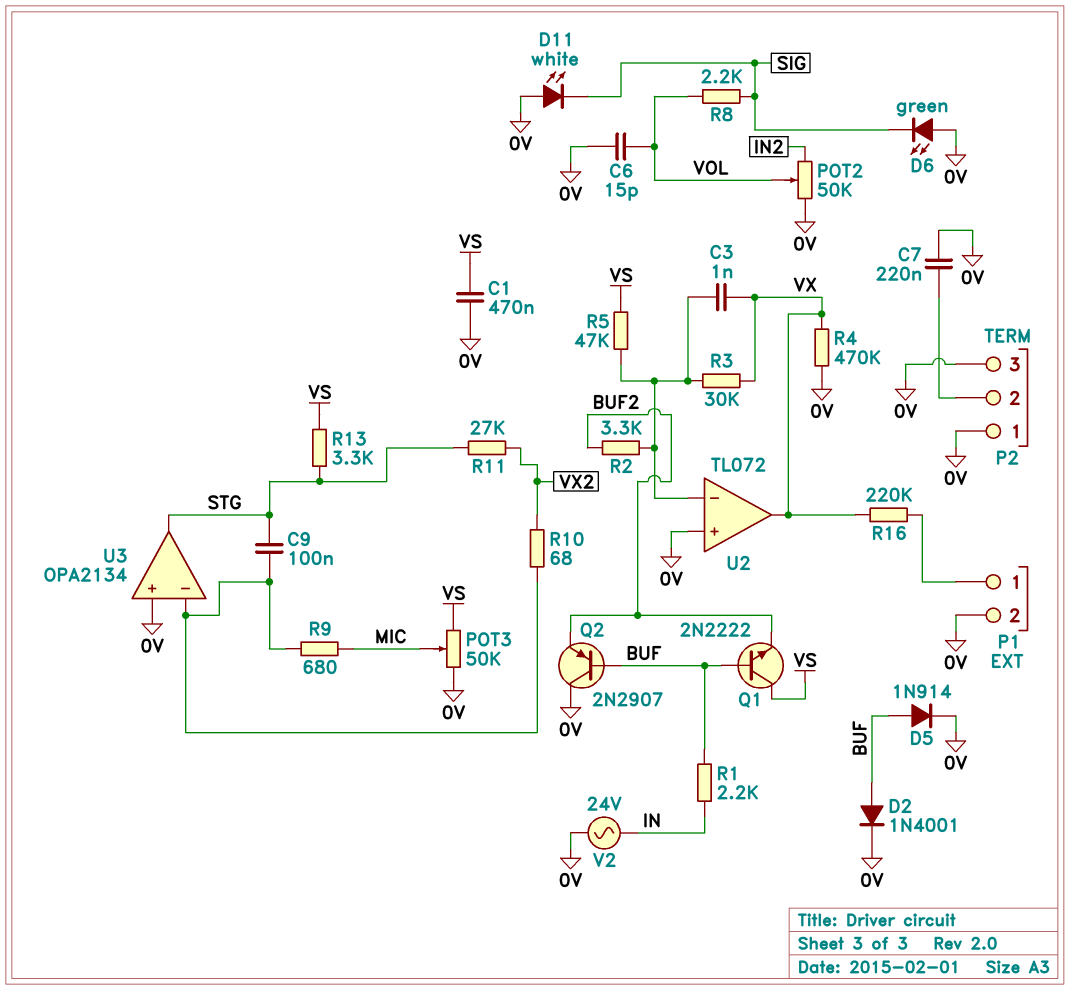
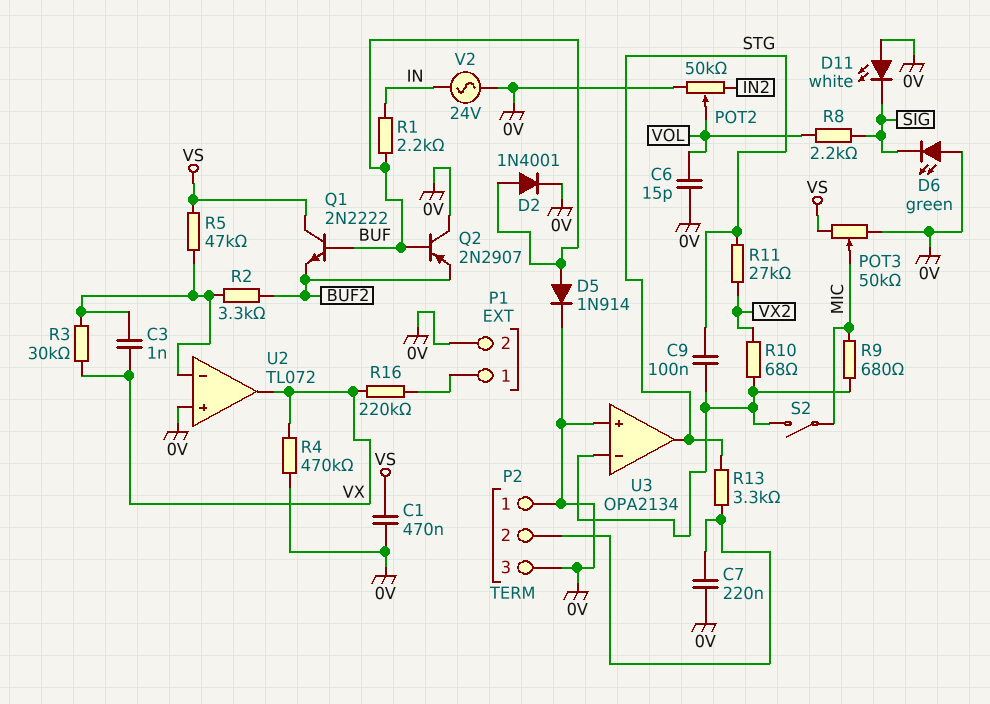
R13: 3.3k (STG, VS) -> 3.3k (P2/2, STG)
S2: none -> switch (MIC, U3/in-)

